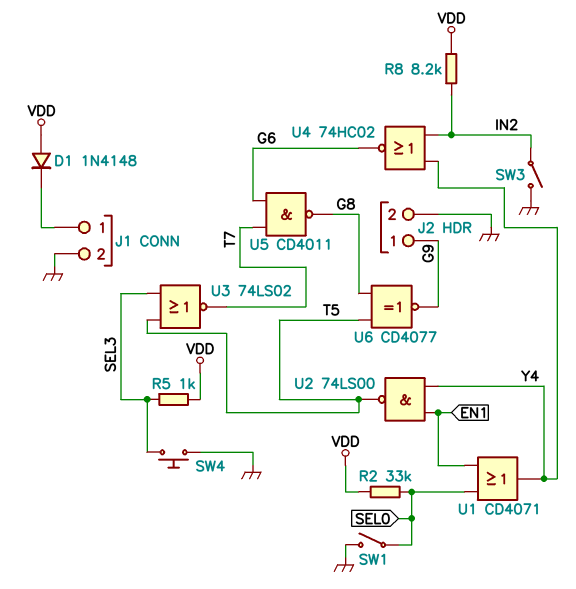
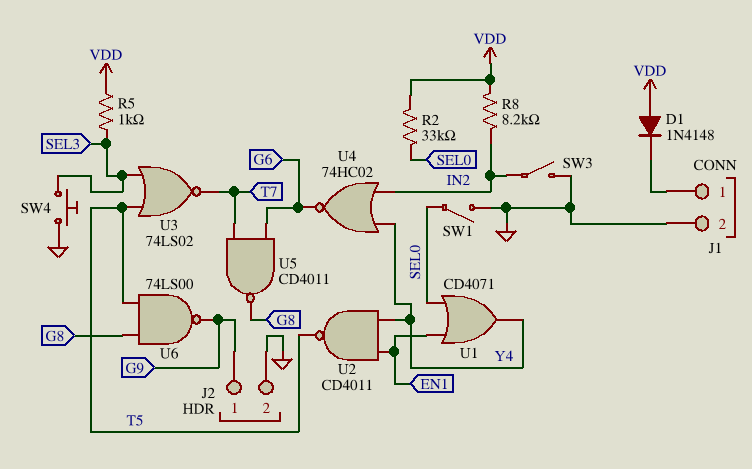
U2: NAND 74LS00 (in EN1, in Y4, out T5) -> NAND CD4011 (in EN1, in Y4, out T5)
U6: XNOR CD4077 (in G8, in T5, out G9) -> NAND 74LS00 (in G8, in T5, out G9)

